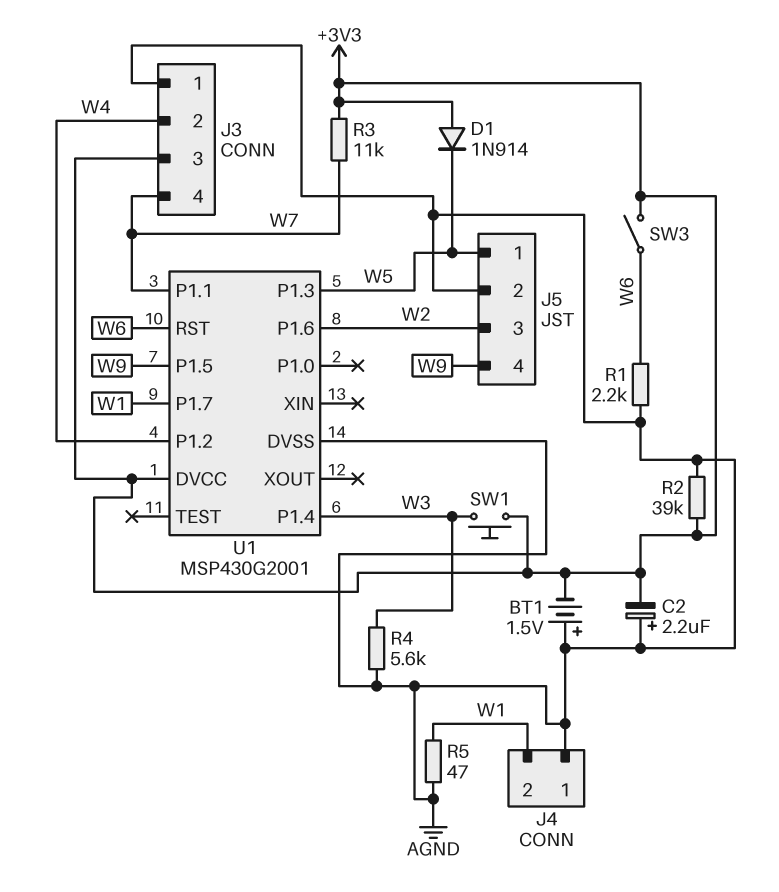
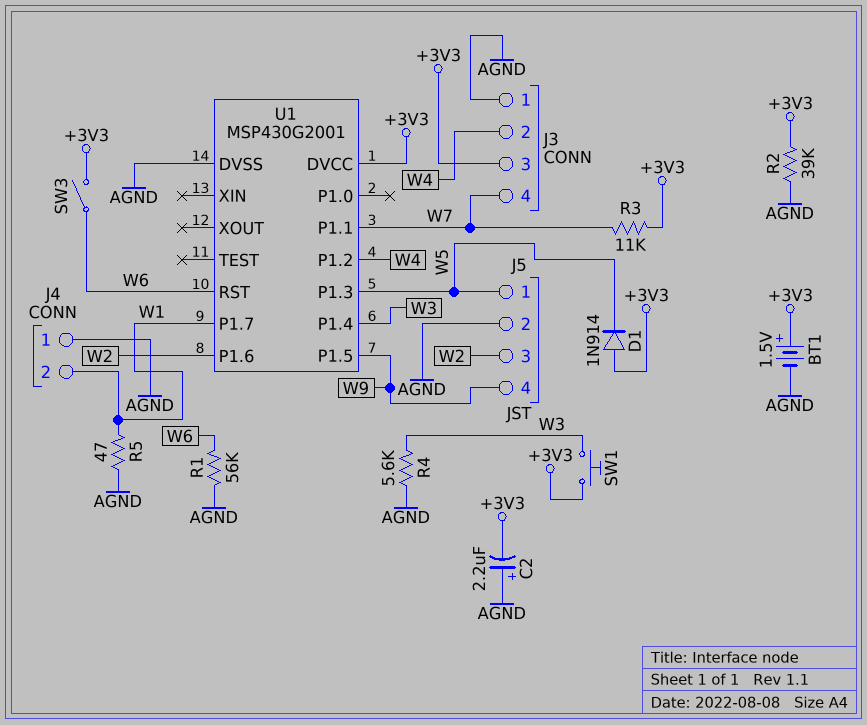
BT1: 1.5V (plus AGND, minus +3V3) -> 1.5V (plus +3V3, minus AGND)
R1: 2.2k (AGND, W6) -> 56k (AGND, W6)

